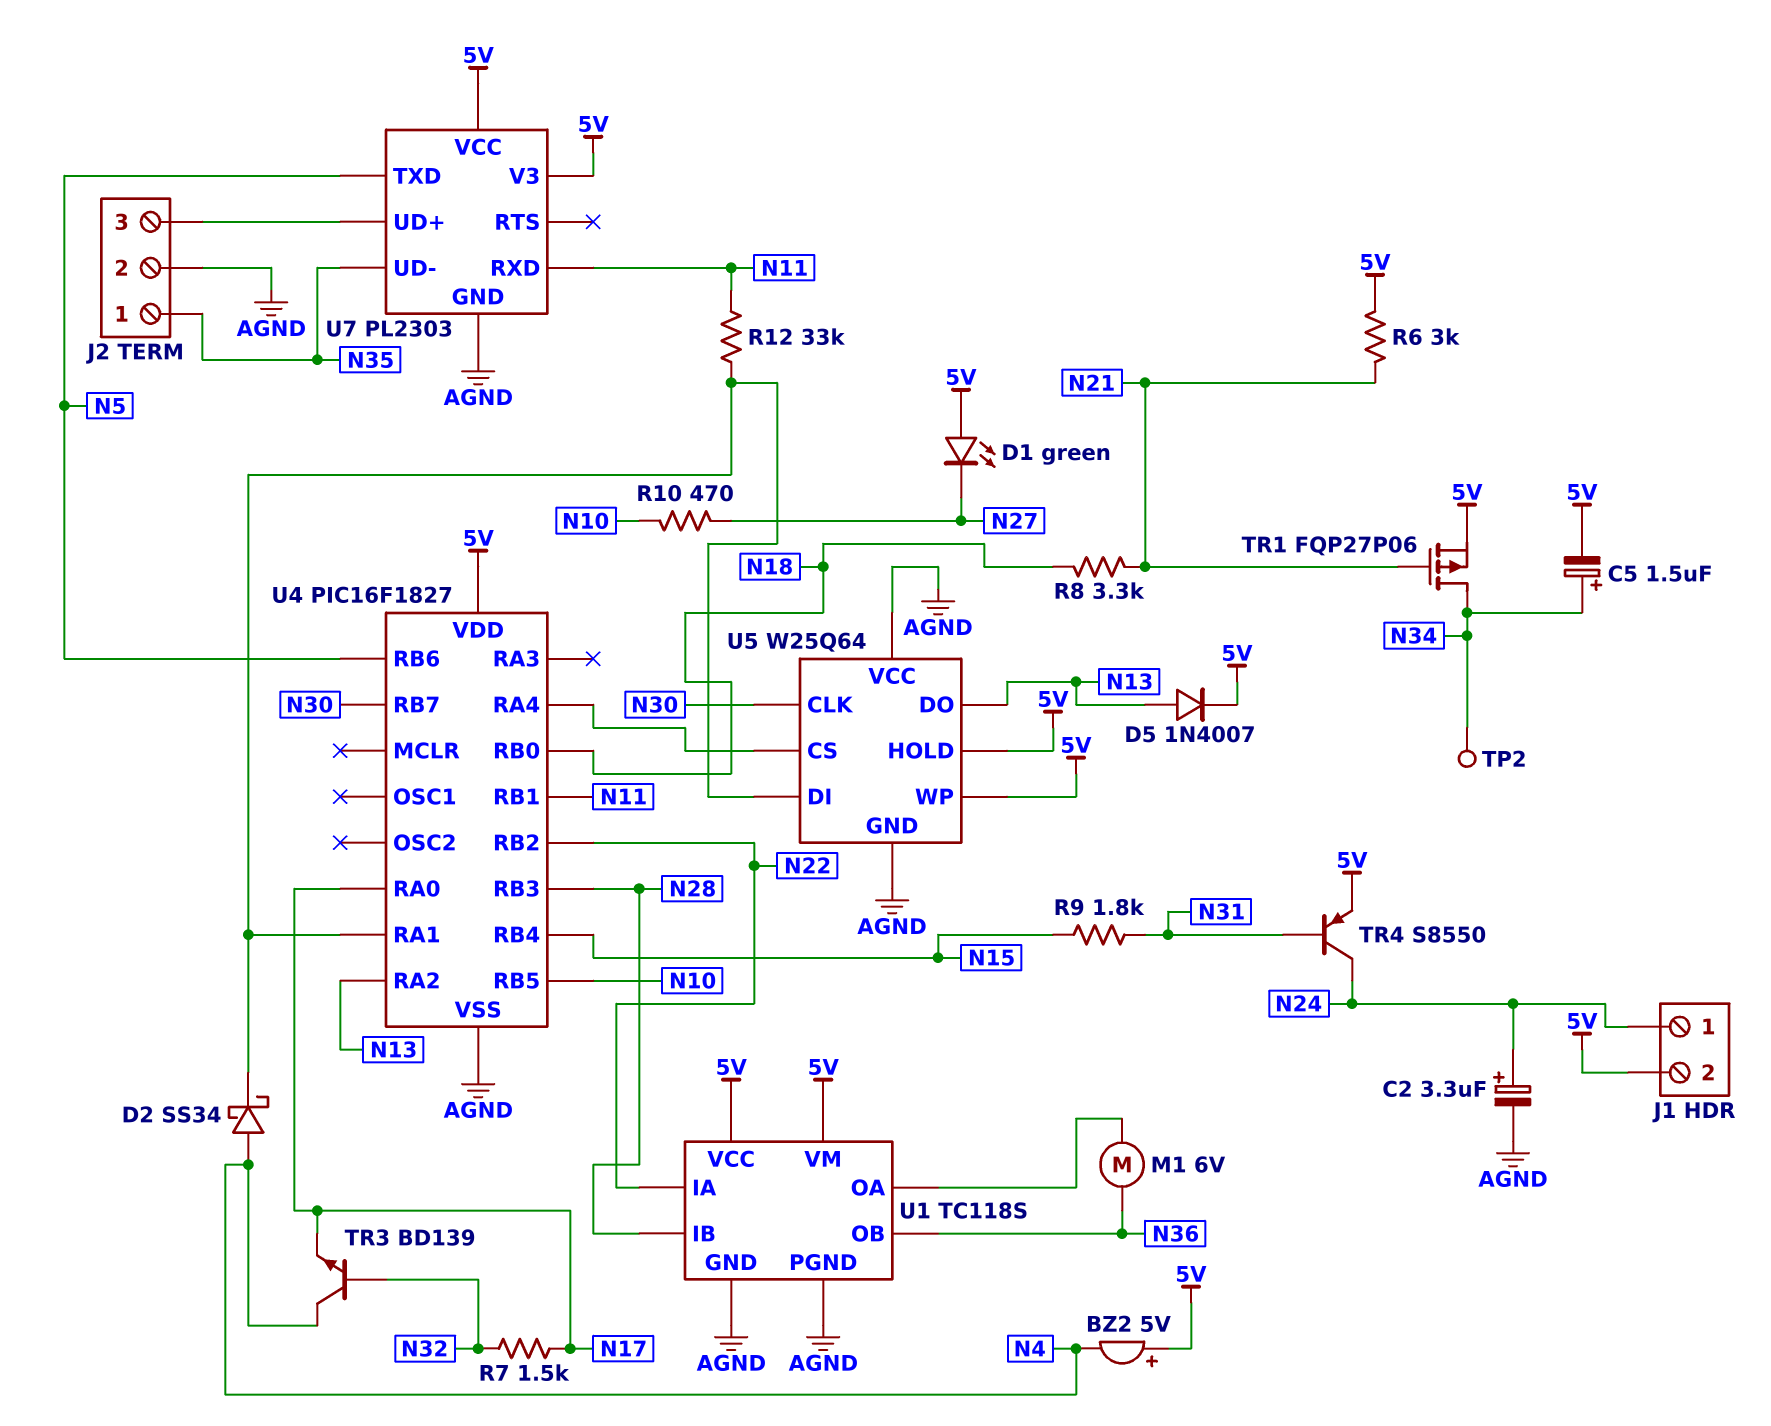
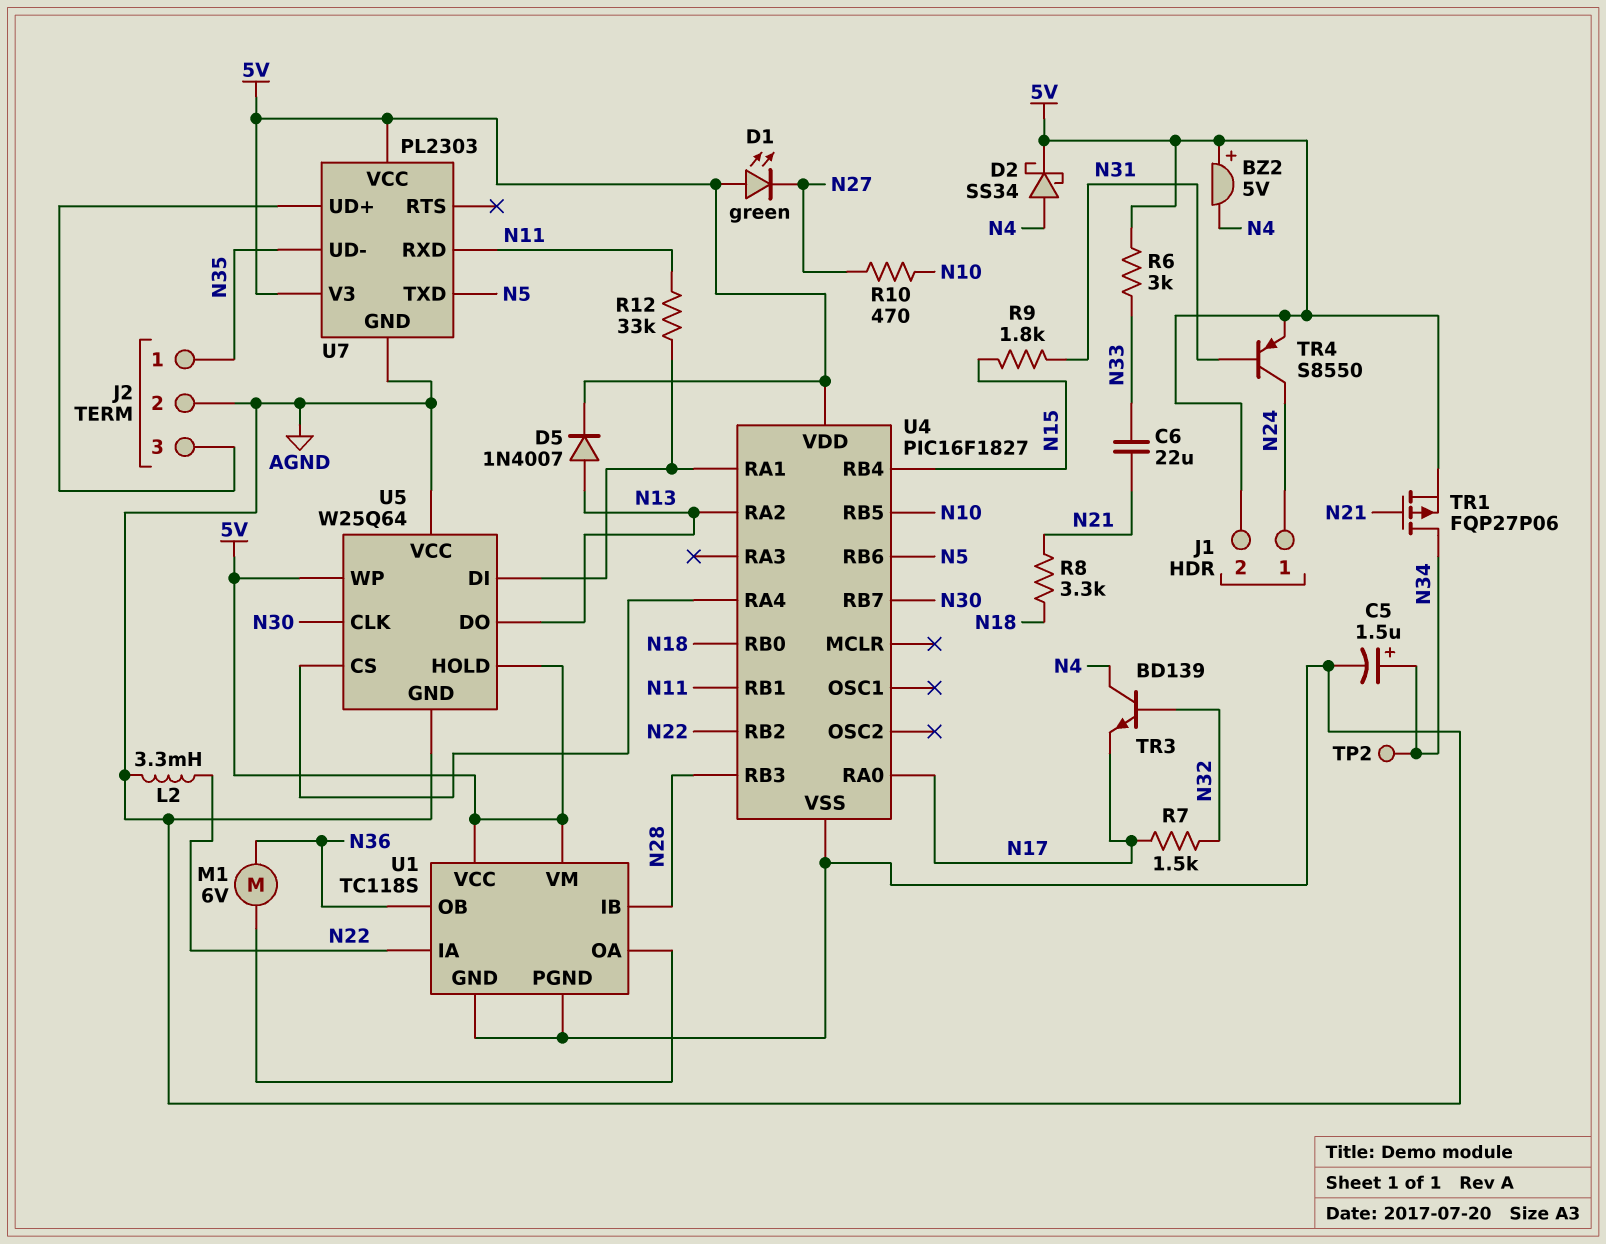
C2: 3.3uF (plus N24, minus AGND) -> none
C5: 1.5uF (plus N34, minus 5V) -> 1.5uF (plus N34, minus AGND)
C6: none -> 22uF (N21, N33)
D2: schottky SS34 (A N4, K U4/RA1) -> schottky SS34 (A N4, K 5V)
L2: none -> 3.3mH (AGND, N22)
R6: 3k (5V, N21) -> 3k (5V, N33)

